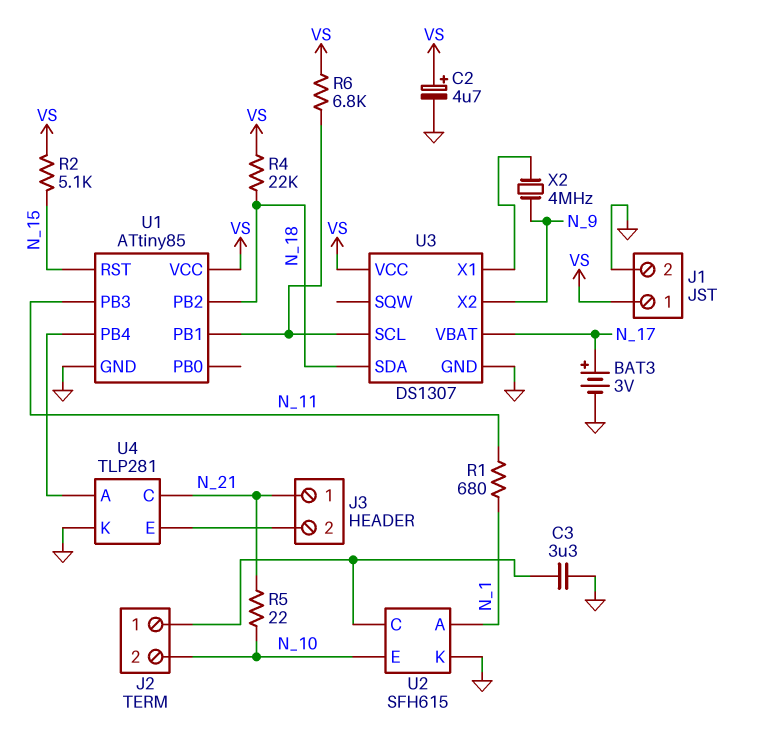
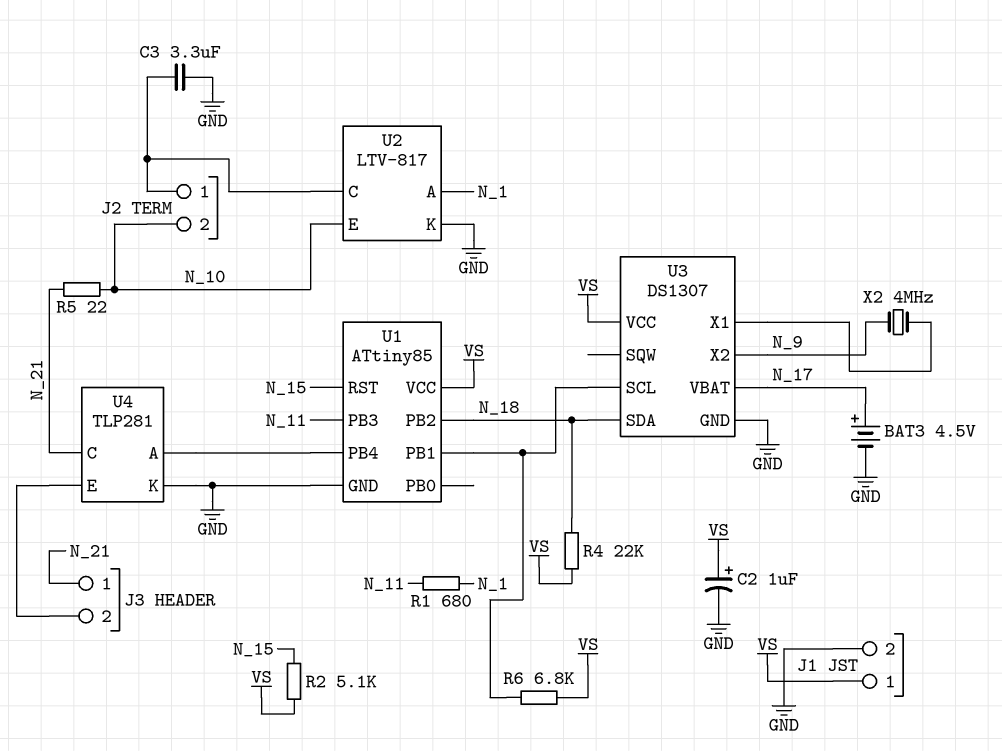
BAT3: 3V (plus N_17, minus GND) -> 4.5V (plus N_17, minus GND)
C2: 4.7uF (plus VS, minus GND) -> 1uF (plus VS, minus GND)
U2: SFH615 -> LTV-817

